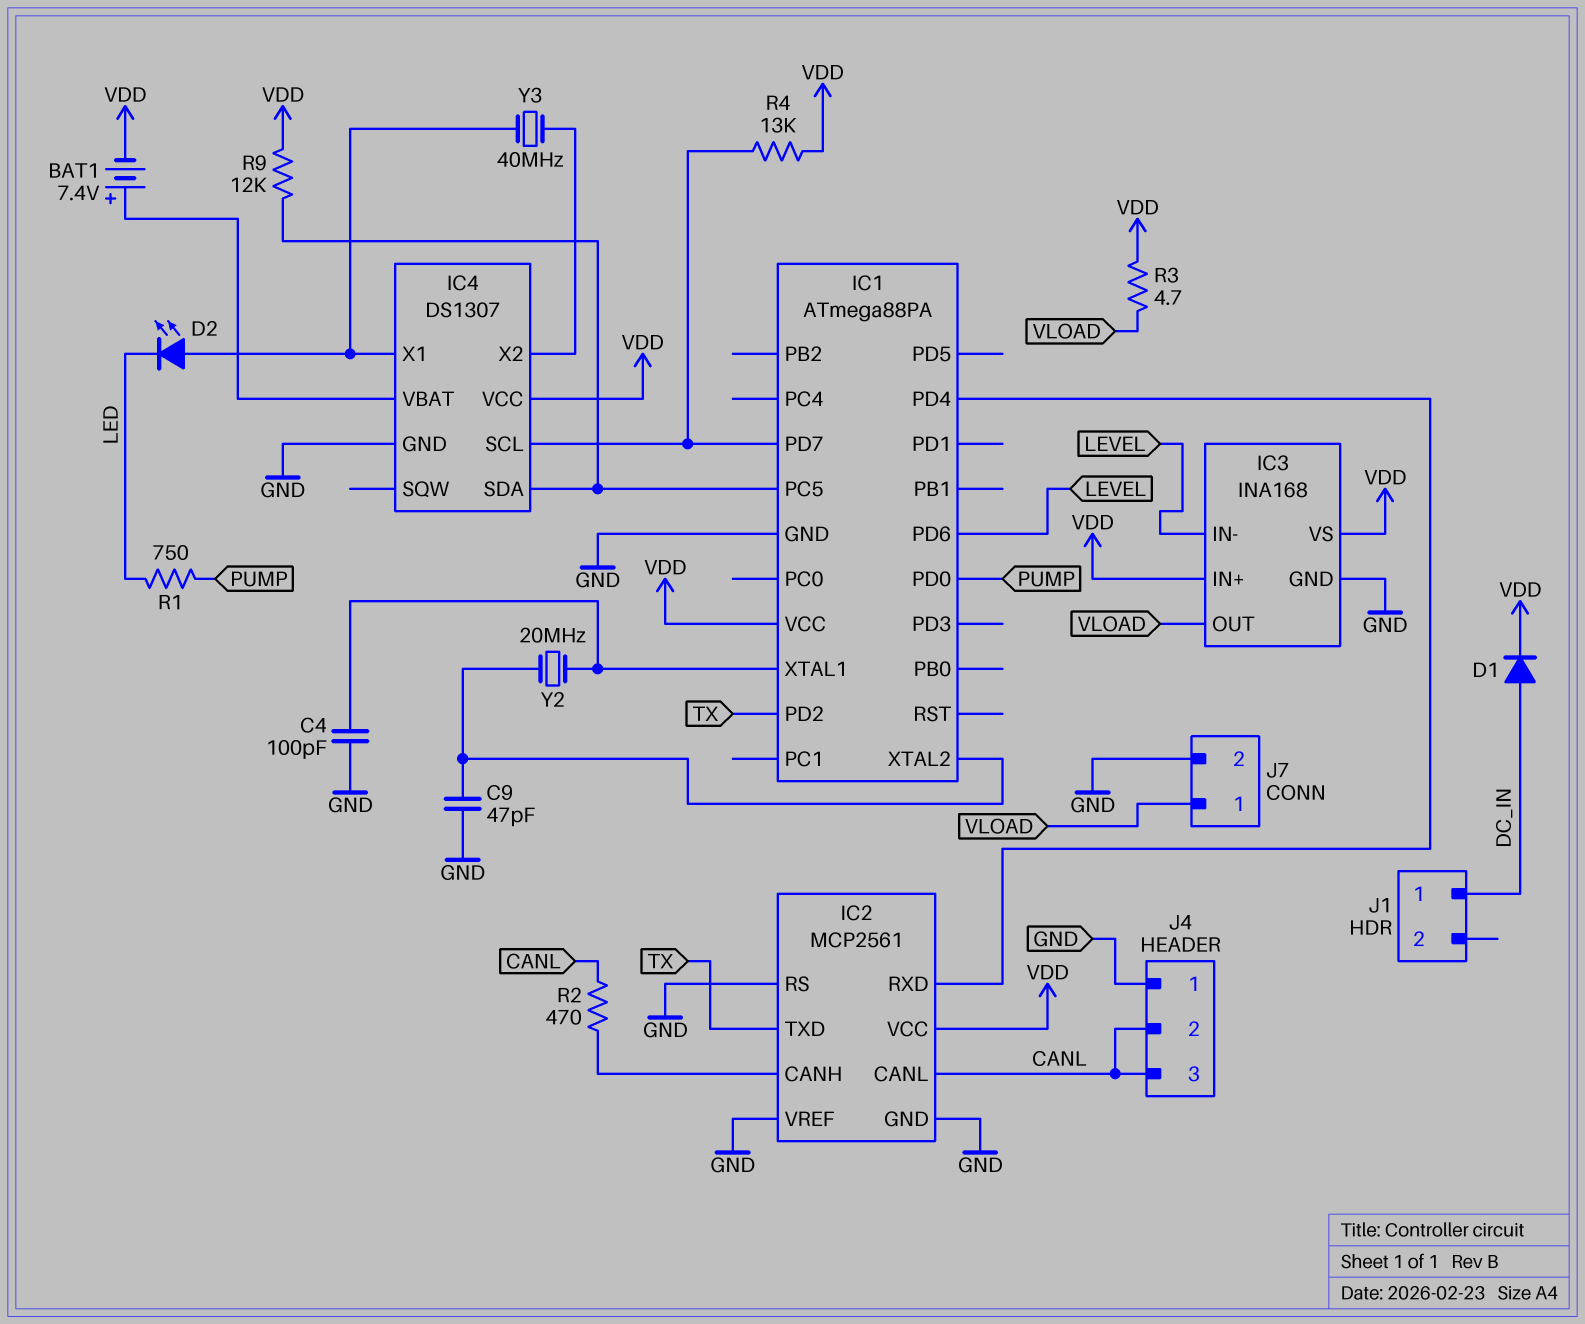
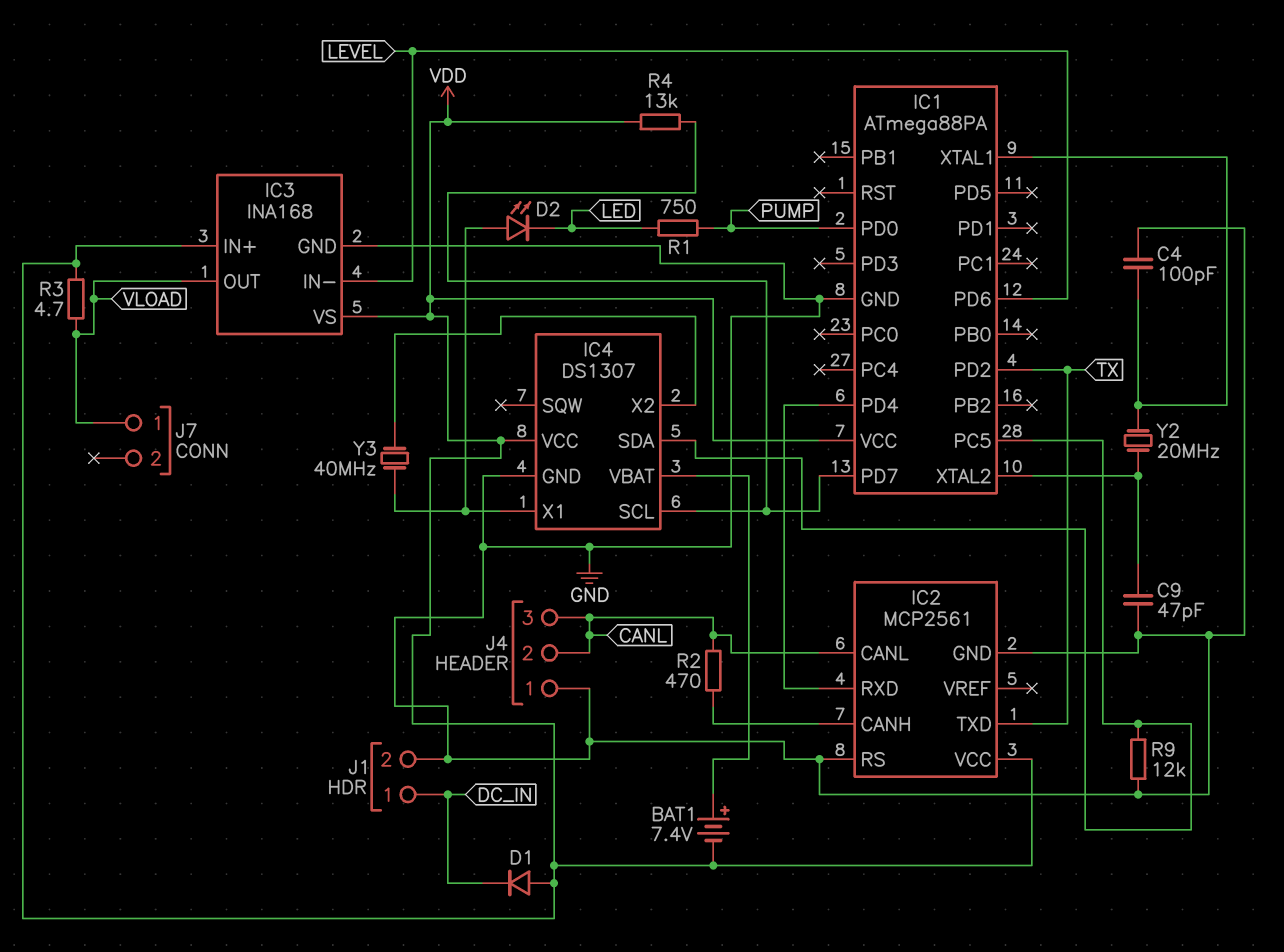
D1: diode (A DC_IN, K VDD) -> diode (A VDD, K DC_IN)
IC2 pin VREF: GND -> none
J1 pin 2: none -> GND
J7 pin 2: GND -> none
R9: 12k (IC1/PC5, VDD) -> 12k (GND, IC1/PC5)

